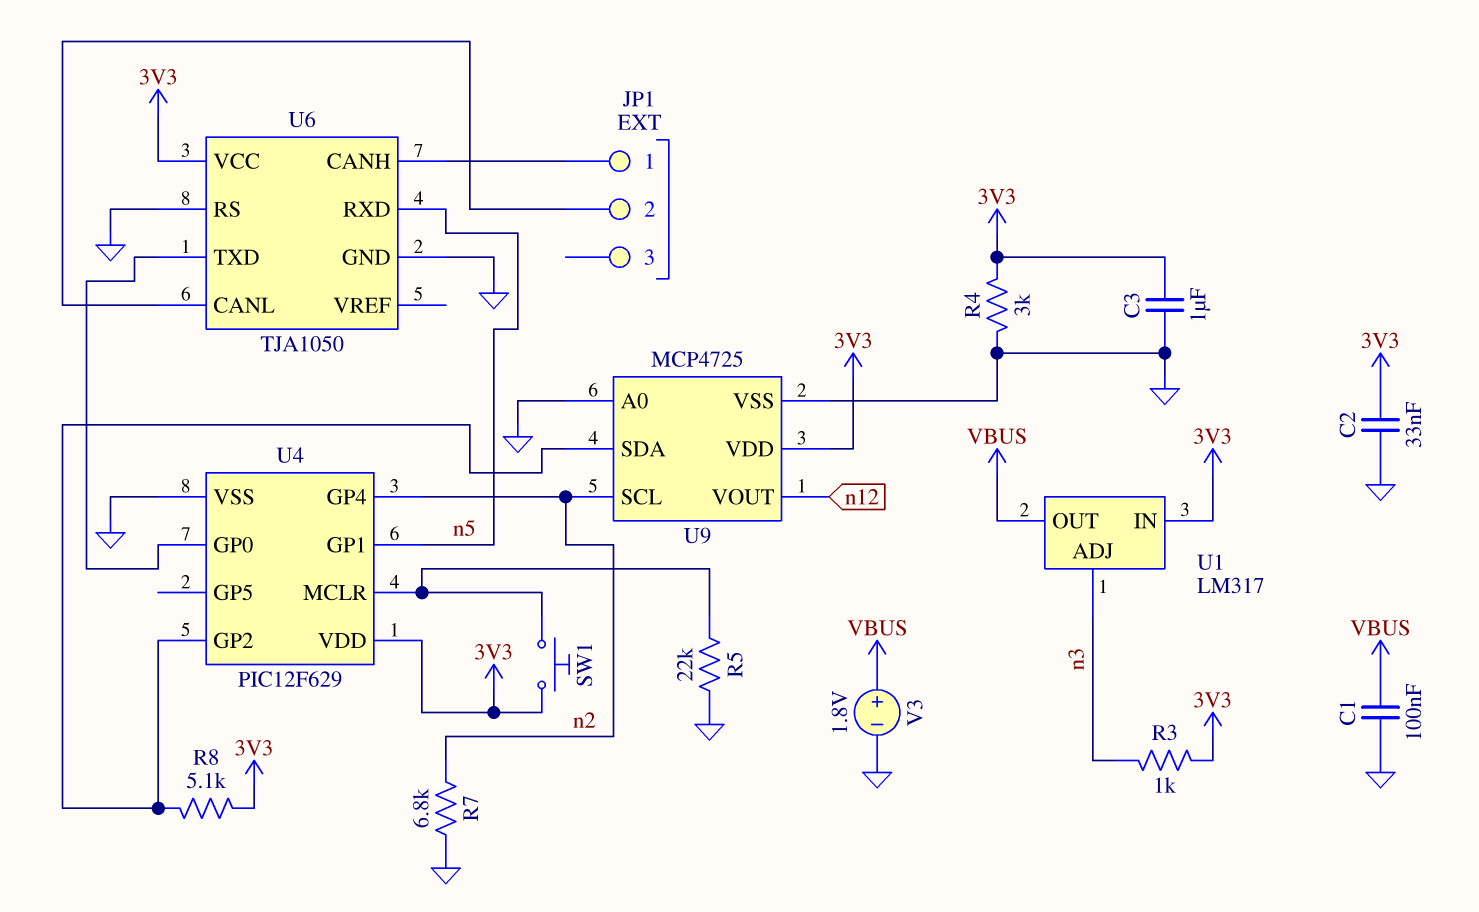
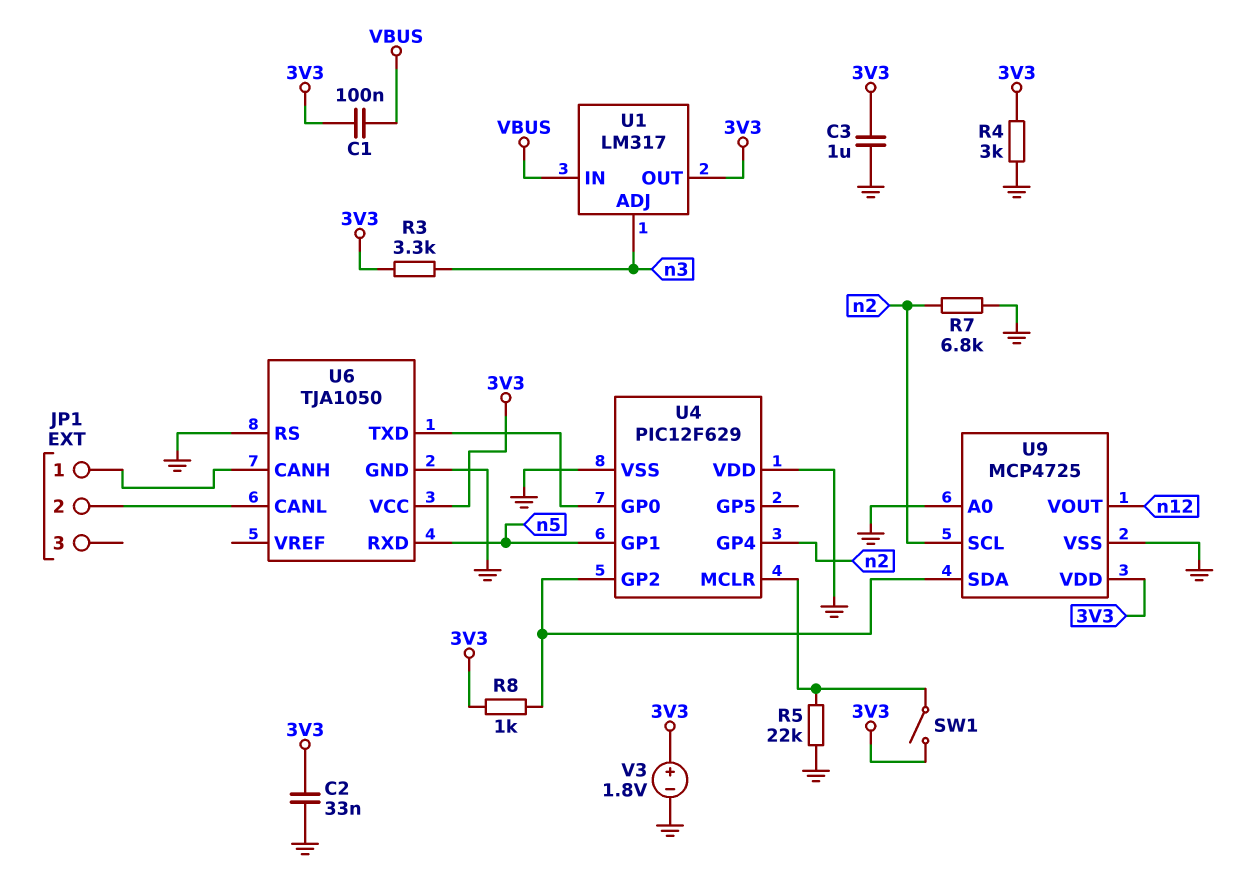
C1: 100nF (GND, VBUS) -> 100nF (3V3, VBUS)
R3: 1k (3V3, n3) -> 3.3k (3V3, n3)
R8: 5.1k (3V3, U4/GP2) -> 1k (3V3, U4/GP2)
SW1: button (3V3, U4/MCLR) -> switch (3V3, U4/MCLR)
U1 pin IN: 3V3 -> VBUS
U1 pin OUT: VBUS -> 3V3
U4 pin VDD: 3V3 -> GND
V3: 1.8V (plus VBUS, minus GND) -> 1.8V (plus 3V3, minus GND)

